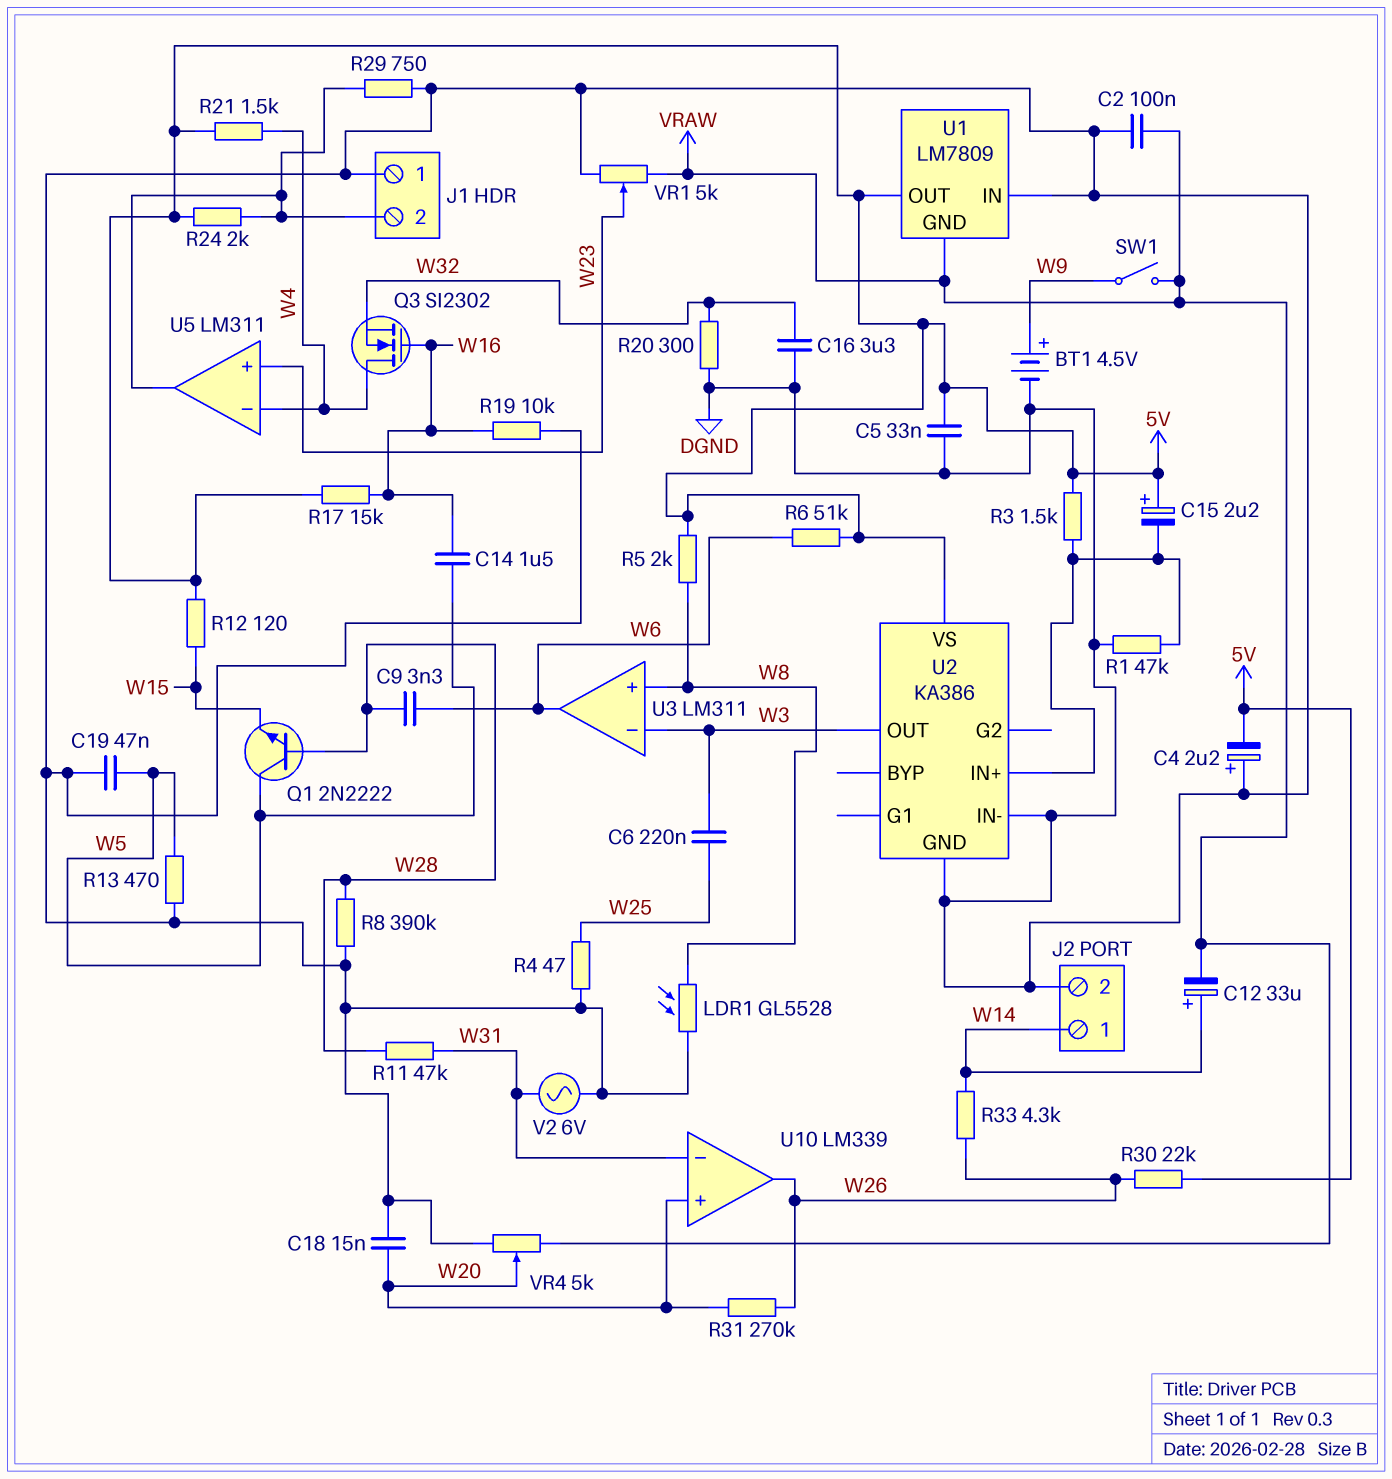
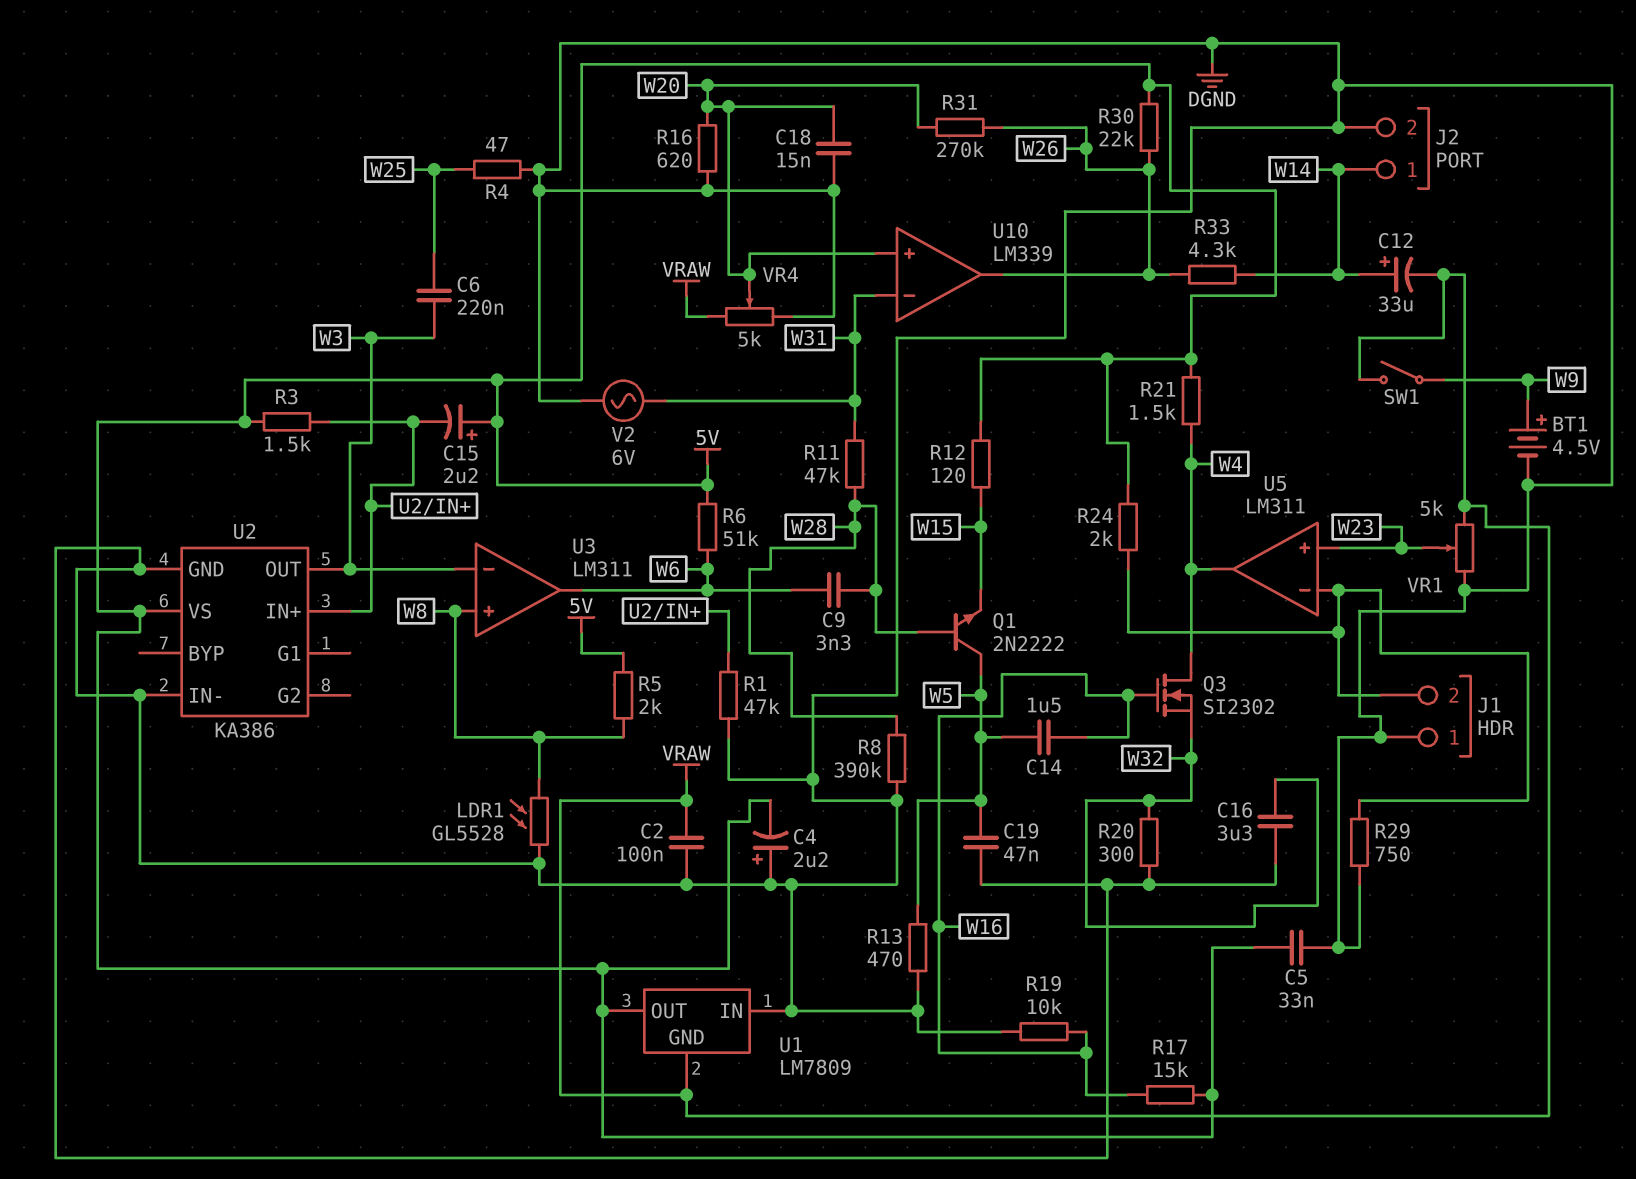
R16: none -> 620 (DGND, W20)
U5 pin in-: W4 -> J1/2
U5 pin out: J1/2 -> W4

